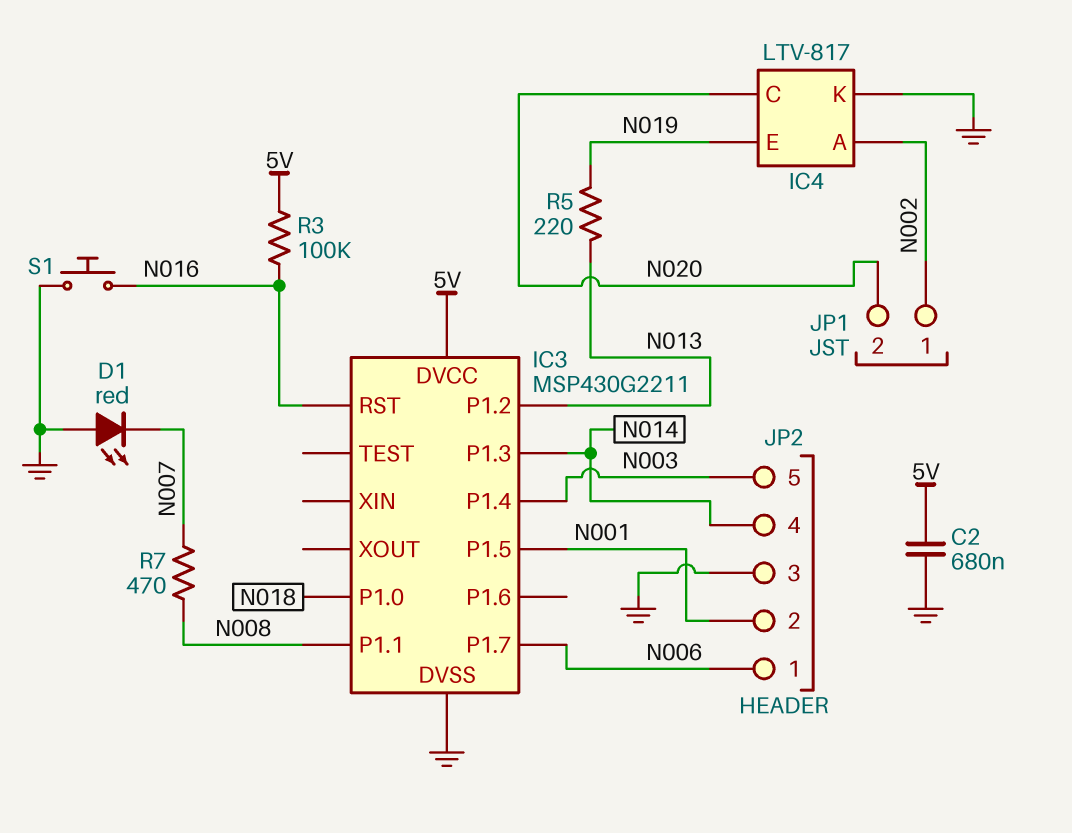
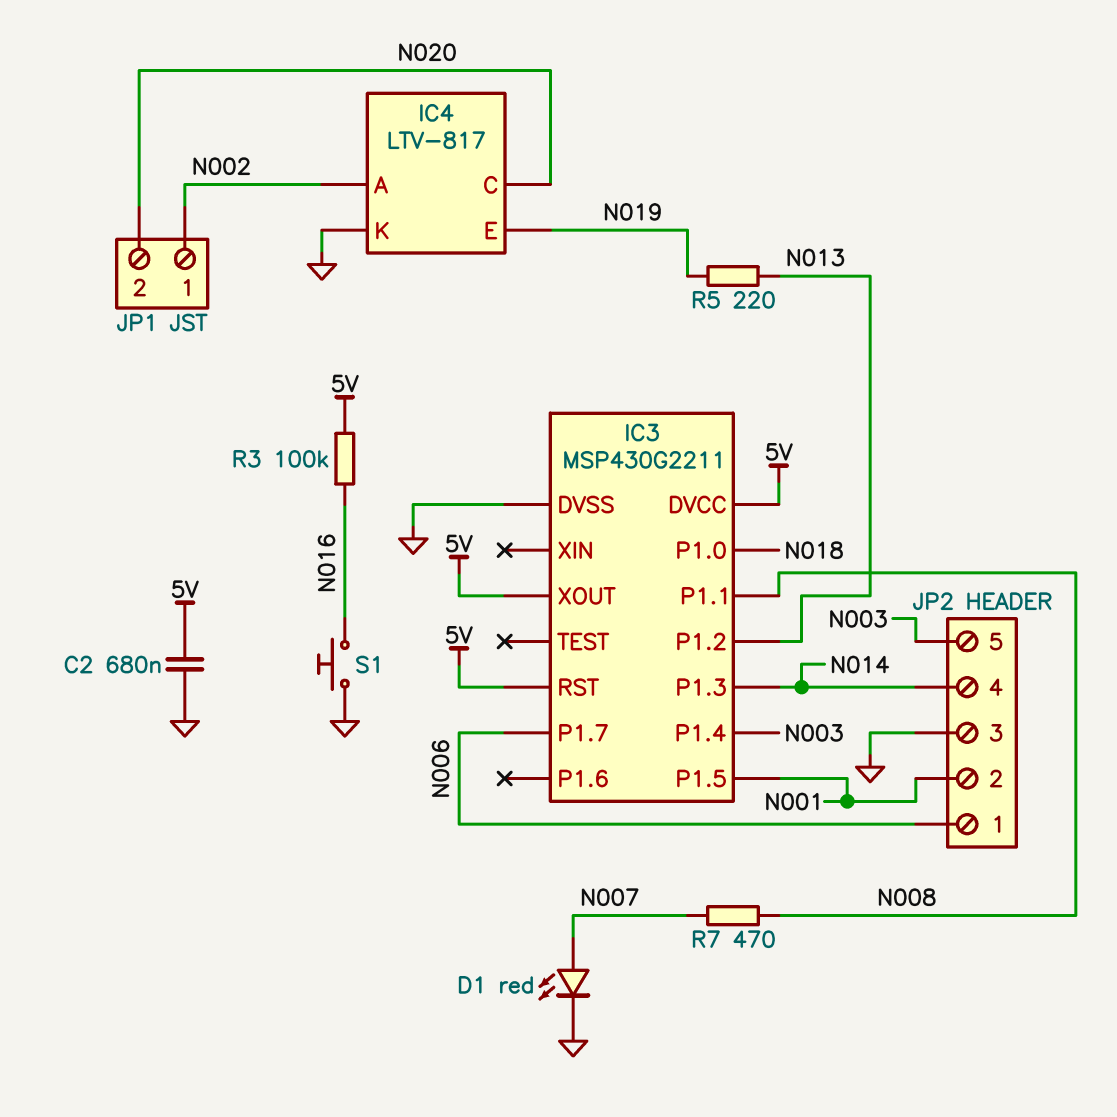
D1: LED red (A GND, K N007) -> LED red (A N007, K GND)
IC3 pin RST: N016 -> 5V
IC3 pin XOUT: none -> 5V

